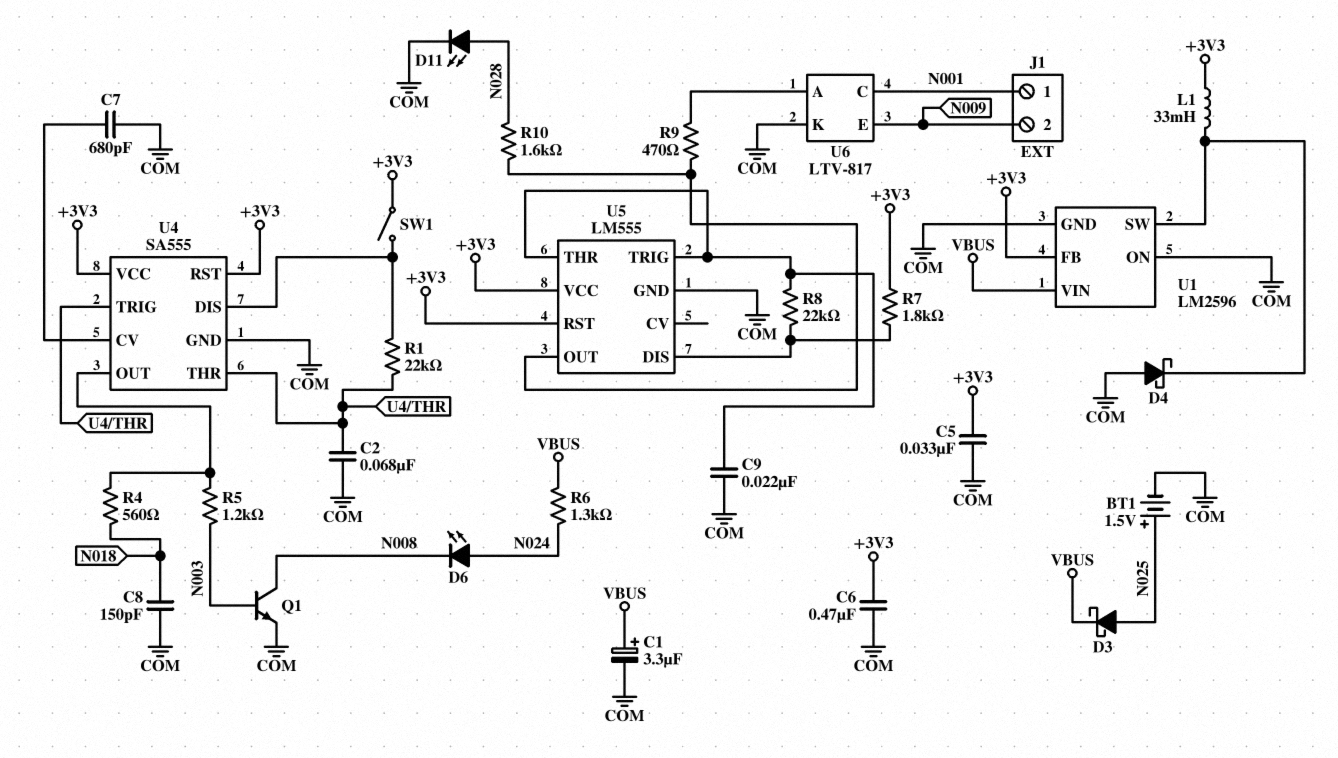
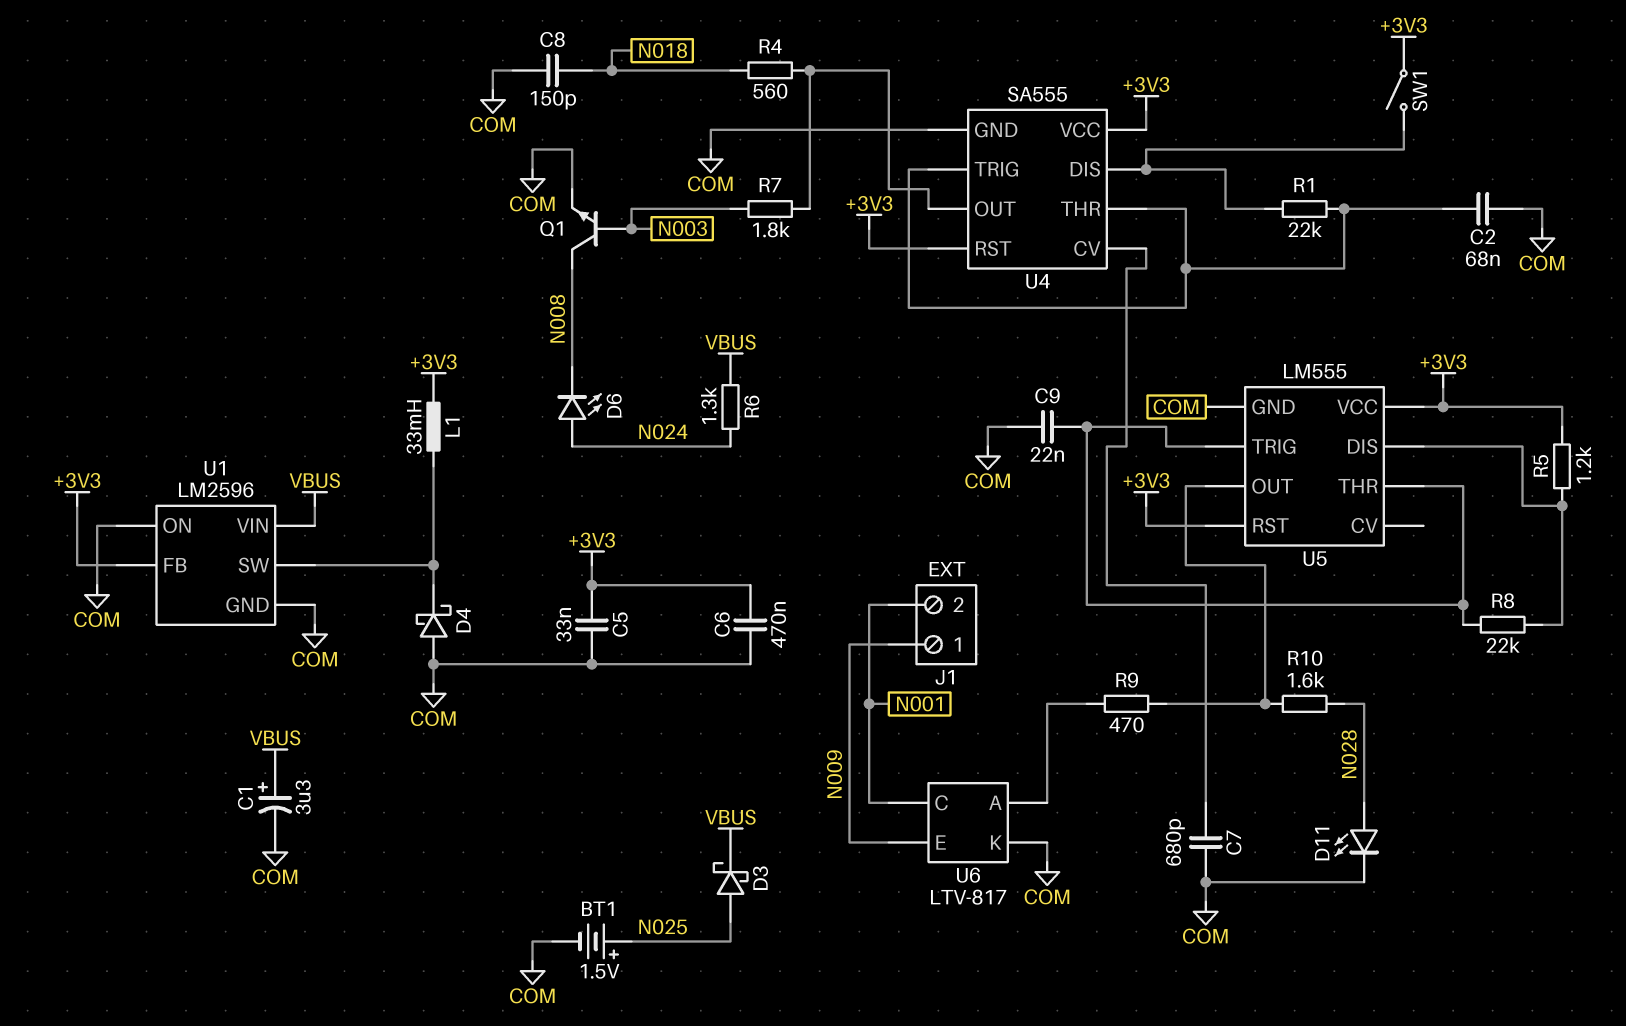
J1 pin 1: N001 -> N009
J1 pin 2: N009 -> N001
R5: 1.2k (N003, U4/OUT) -> 1.2k (+3V3, U5/DIS)
R7: 1.8k (+3V3, U5/DIS) -> 1.8k (N003, U4/OUT)

